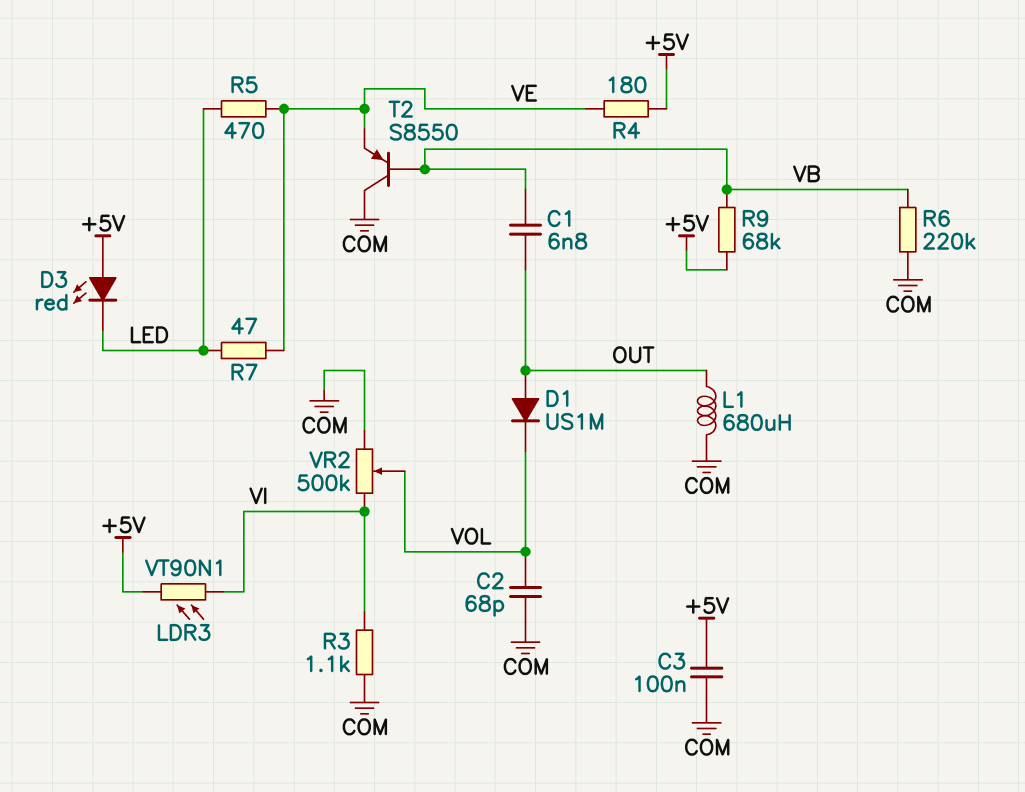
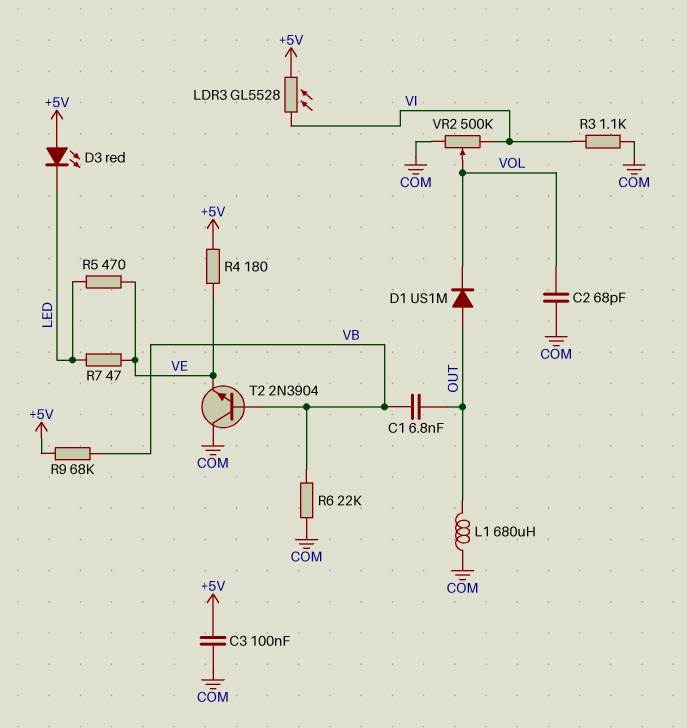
LDR3: VT90N1 (+5V, VI) -> GL5528 (+5V, VI)
R6: 220k (COM, VB) -> 22k (COM, VB)
T2: PNP S8550 (B VB, C COM, E VE) -> NPN 2N3904 (B VB, C COM, E VE)

